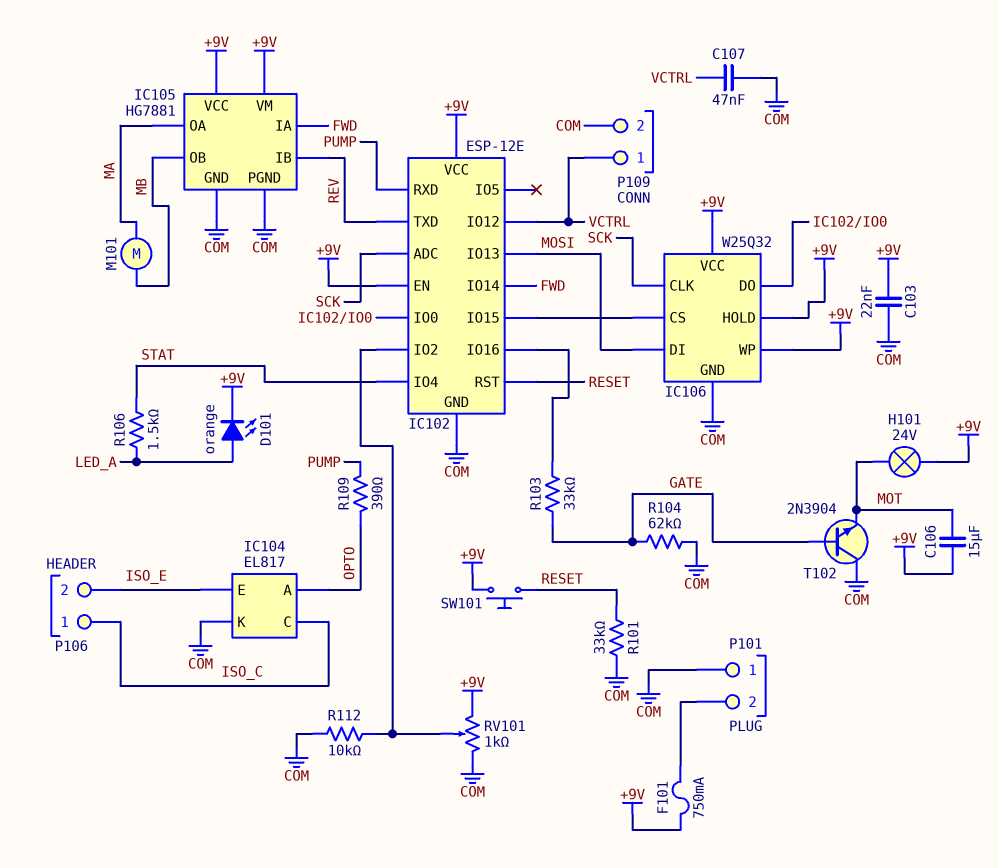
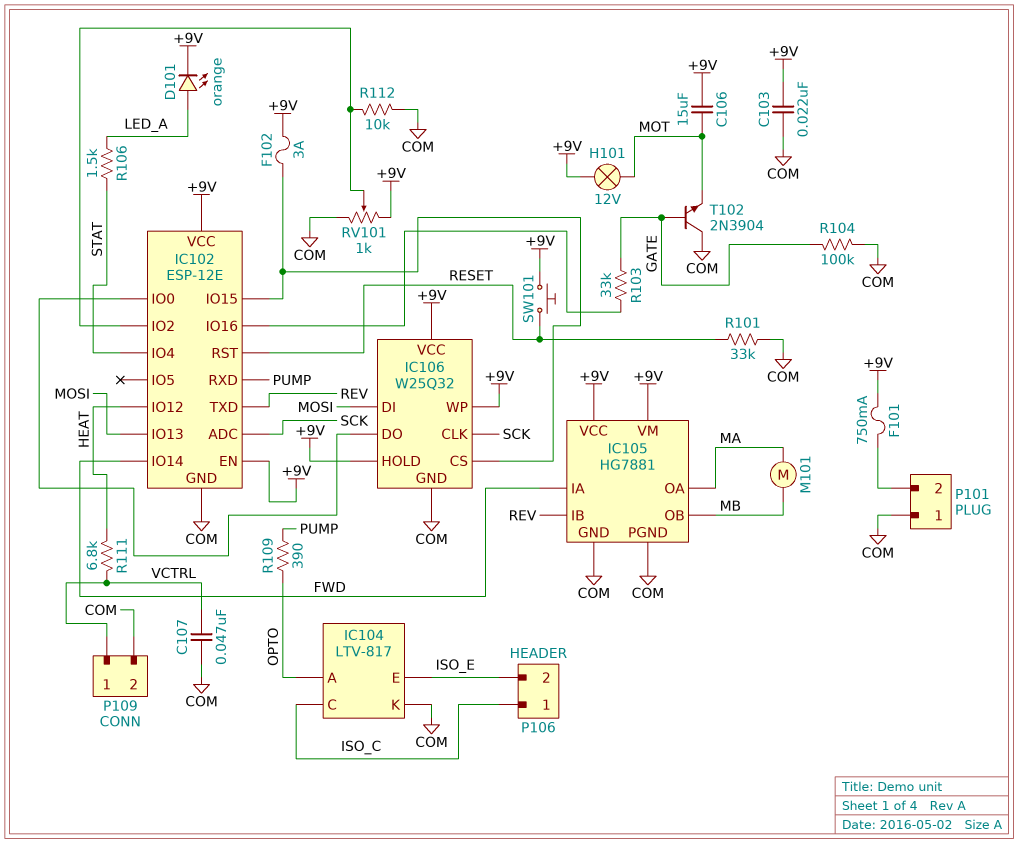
F102: none -> 3A (+9V, IC102/IO15)
H101: lamp 24V (+9V, MOT) -> lamp 12V (+9V, MOT)
IC102 pin IO12: VCTRL -> HEAT
IC104: EL817 -> LTV-817
R104: 62k (COM, GATE) -> 100k (COM, GATE)
R111: none -> 6.8k (HEAT, VCTRL)

